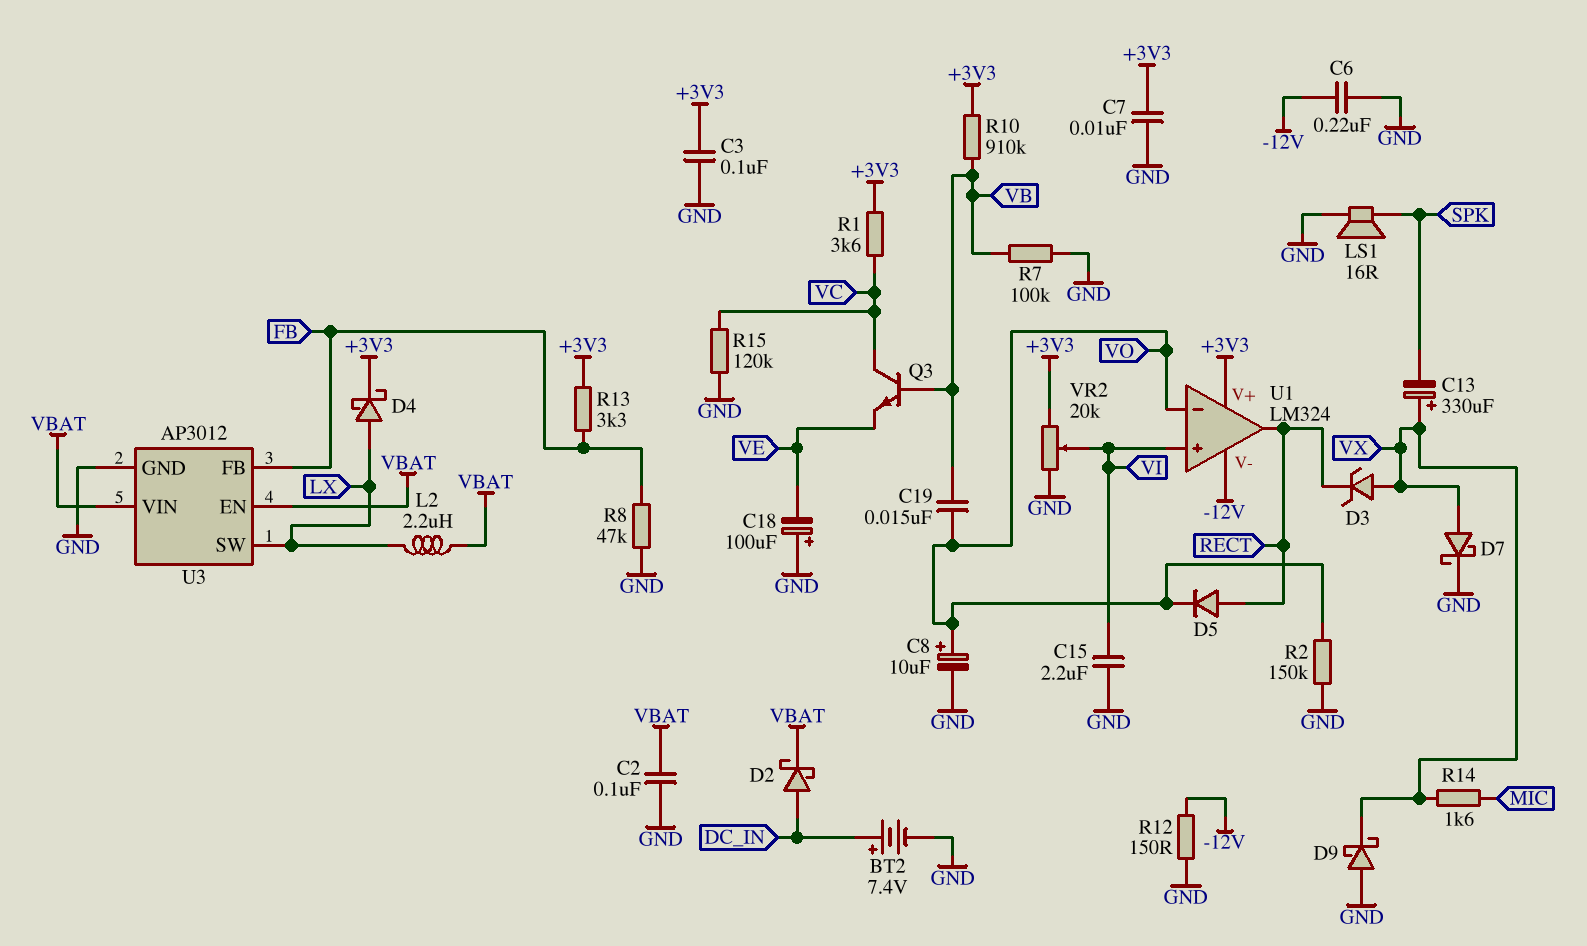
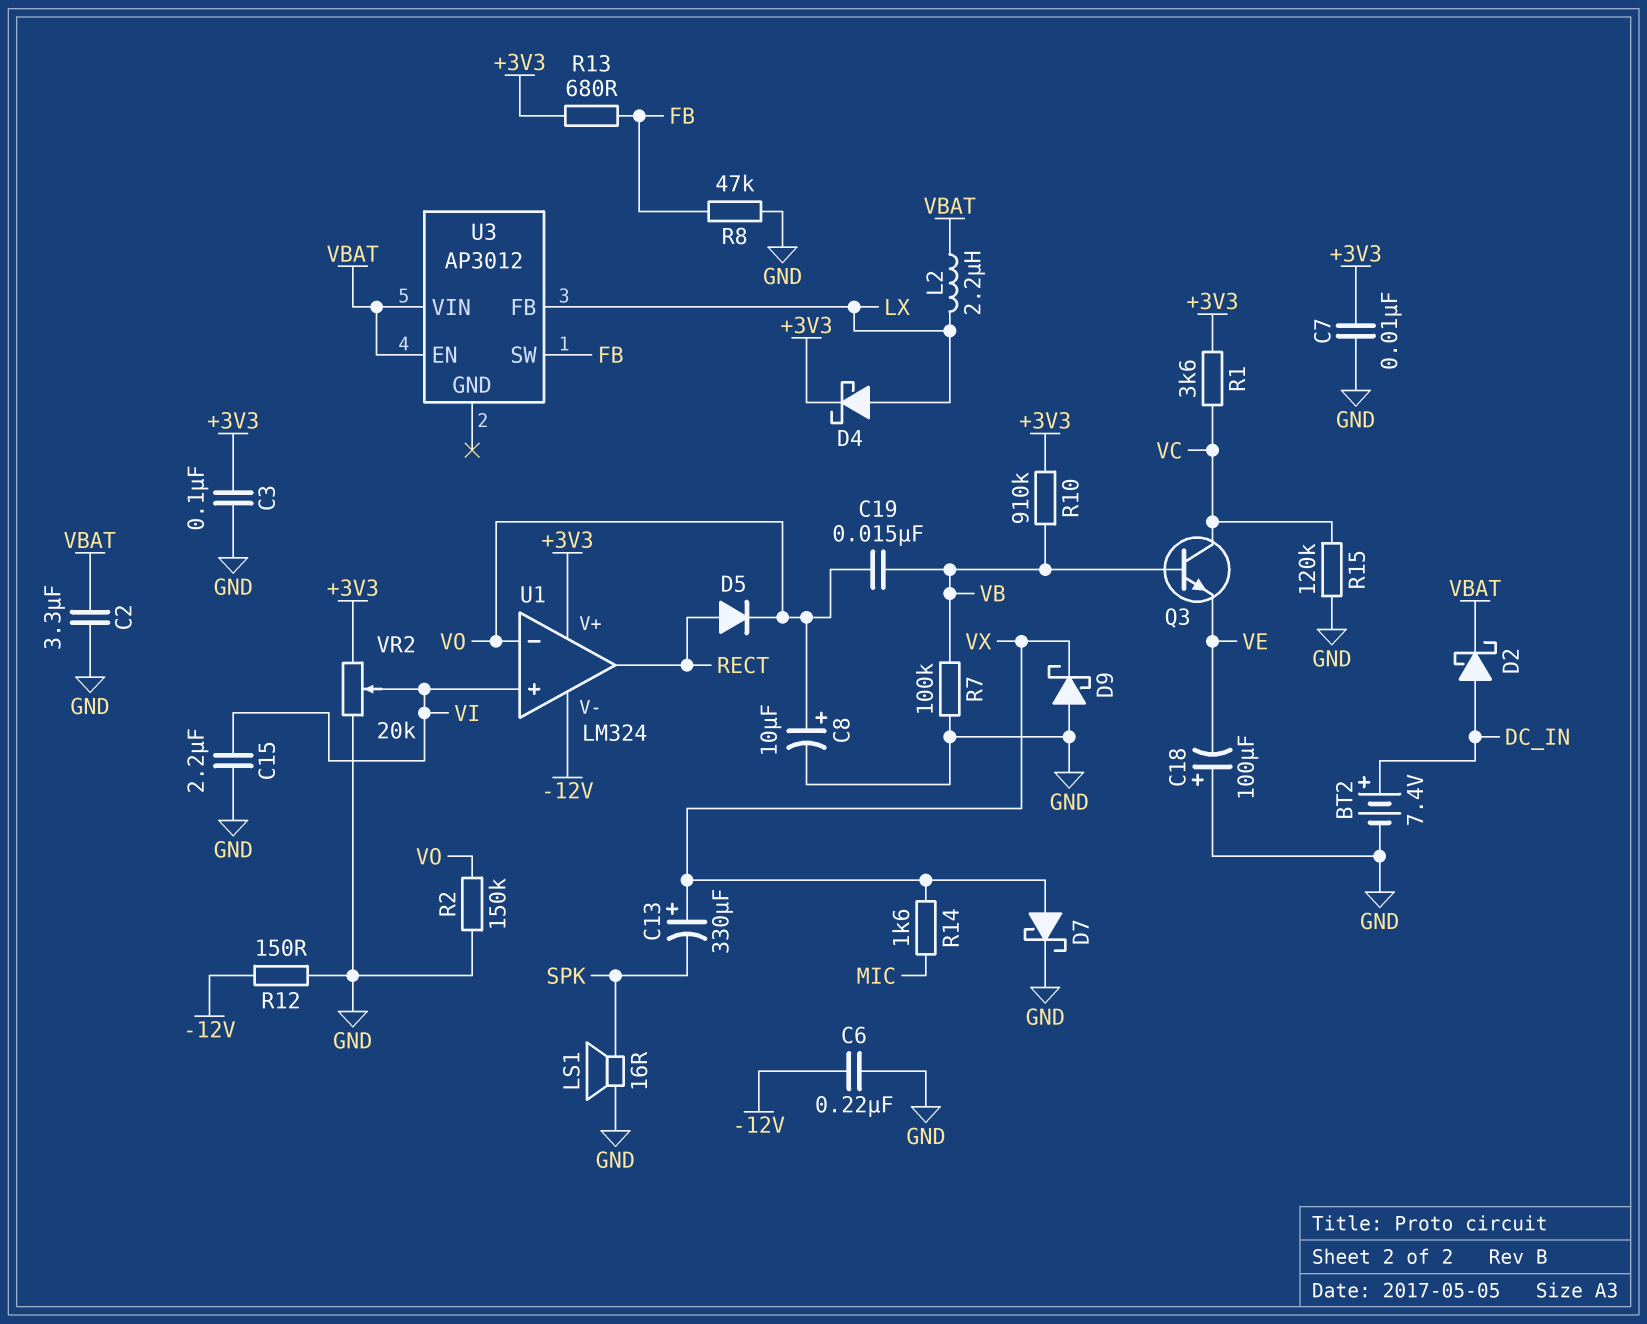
C2: 100nF (GND, VBAT) -> 3.3uF (GND, VBAT)
D3: zener (A VX, K RECT) -> none
R13: 3.3k (+3V3, FB) -> 680 (+3V3, FB)
U3 pin FB: FB -> LX
U3 pin GND: GND -> none
U3 pin SW: LX -> FB

